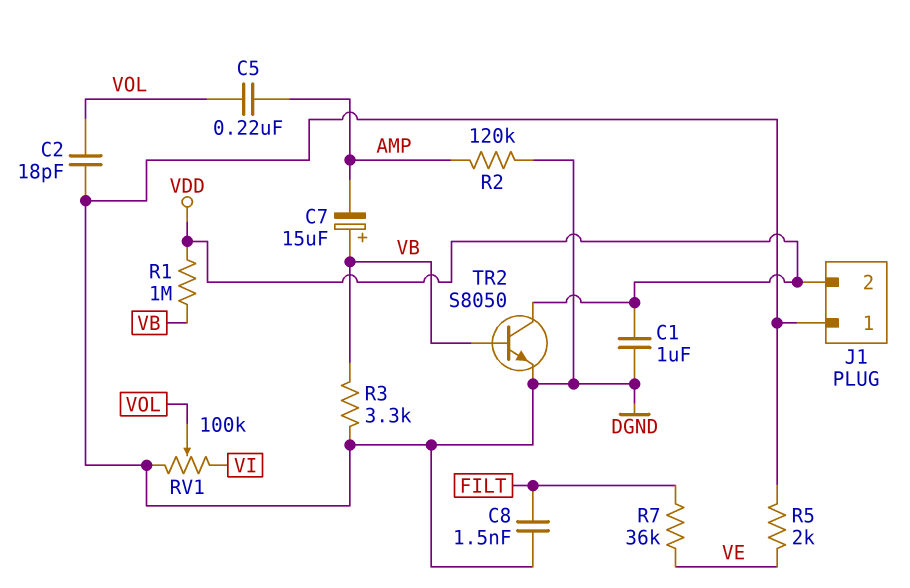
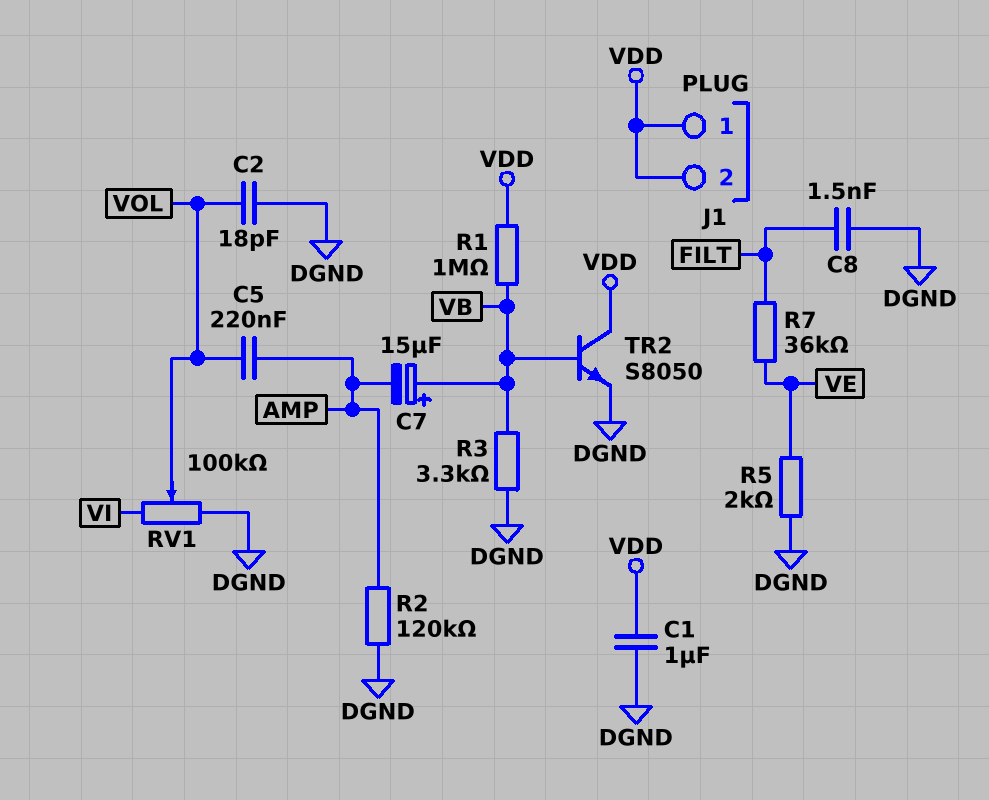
J1 pin 1: DGND -> VDD

